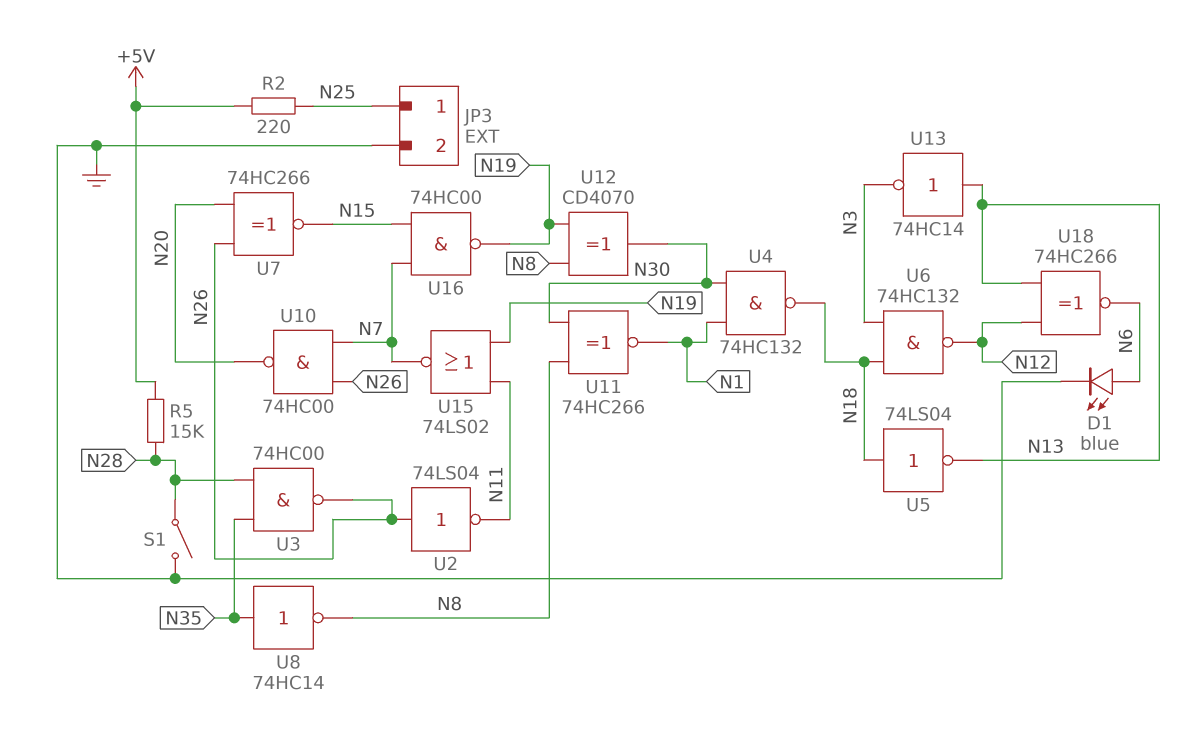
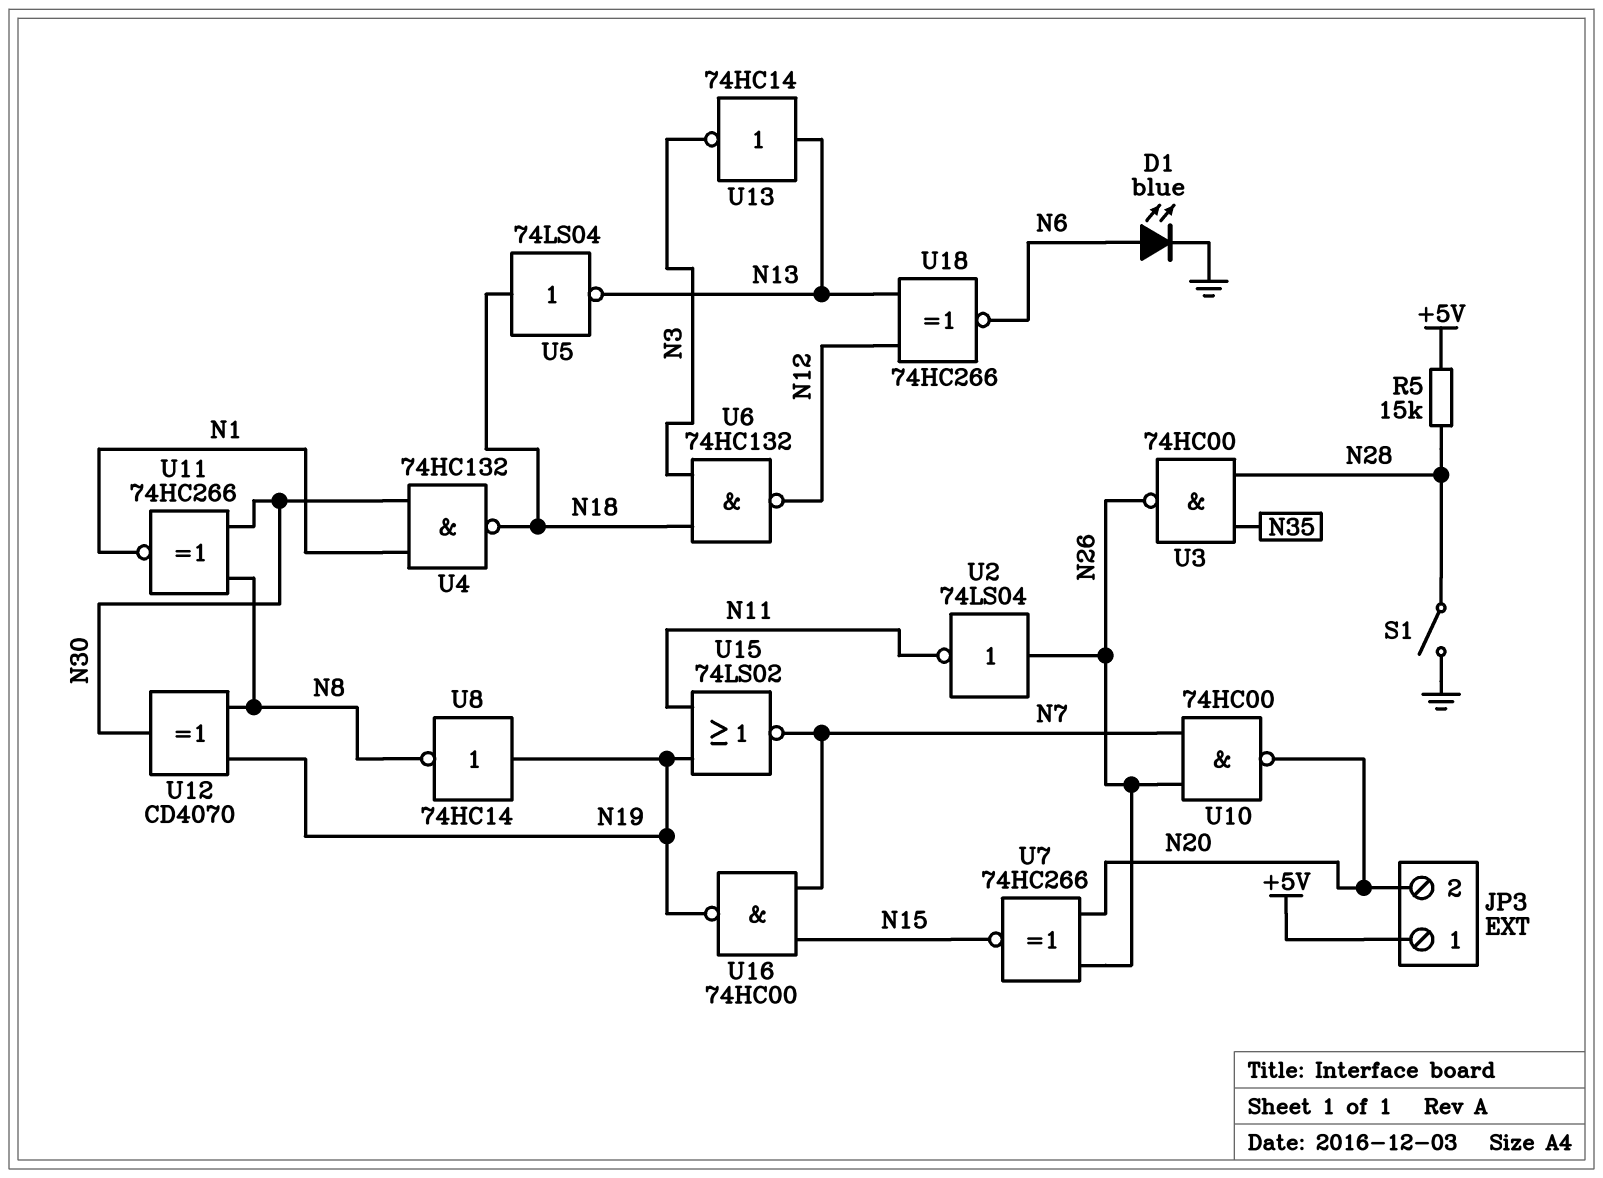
JP3 pin 1: N25 -> +5V
JP3 pin 2: GND -> N20
R2: 220 (+5V, N25) -> none
U8: NOT 74HC14 (in N35, out N8) -> NOT 74HC14 (in N19, out N8)

